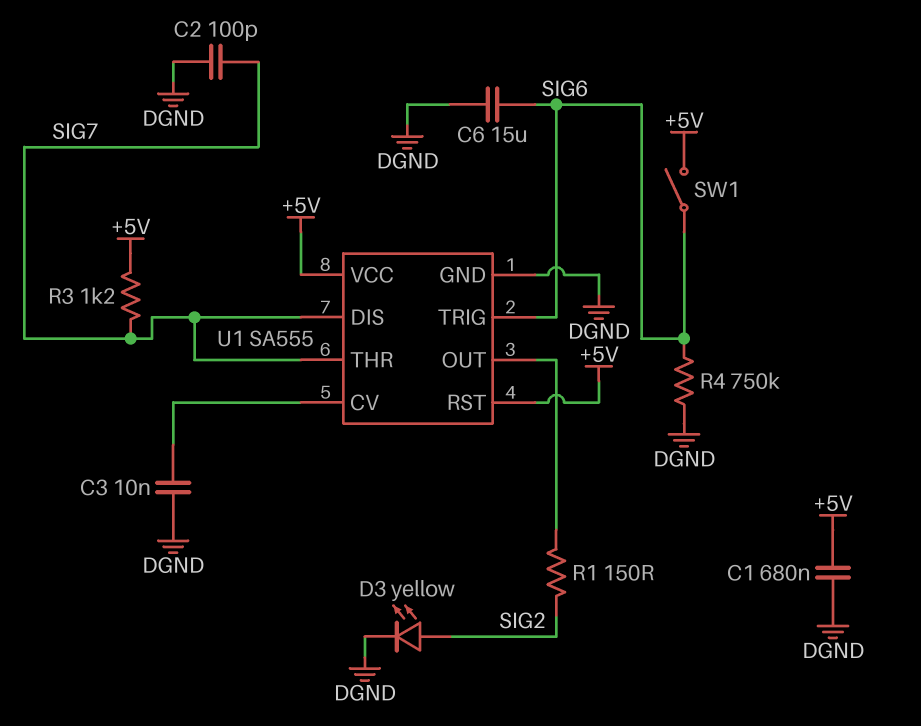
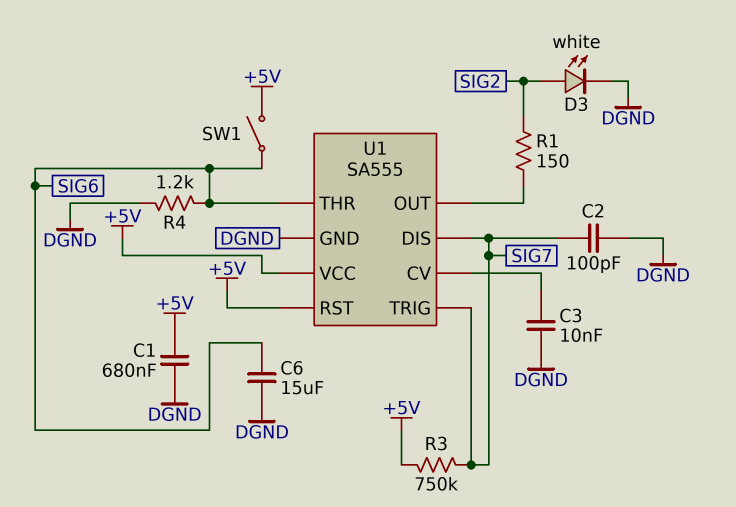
D3: LED yellow (A SIG2, K DGND) -> LED white (A SIG2, K DGND)
R3: 1.2k (+5V, SIG7) -> 750k (+5V, SIG7)
R4: 750k (DGND, SIG6) -> 1.2k (DGND, SIG6)
U1 pin THR: SIG7 -> SIG6
U1 pin TRIG: SIG6 -> SIG7

